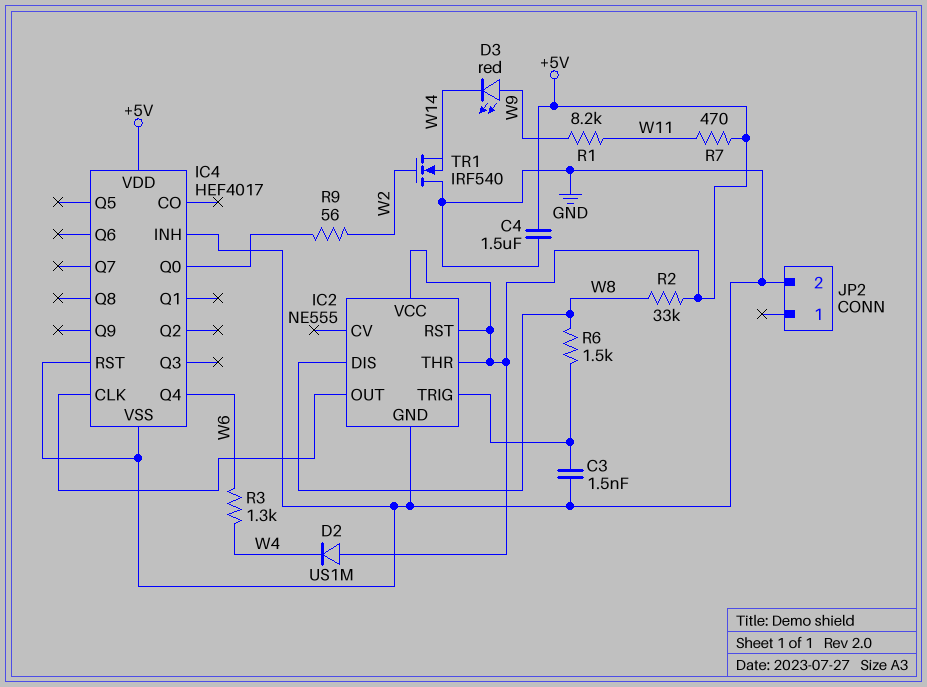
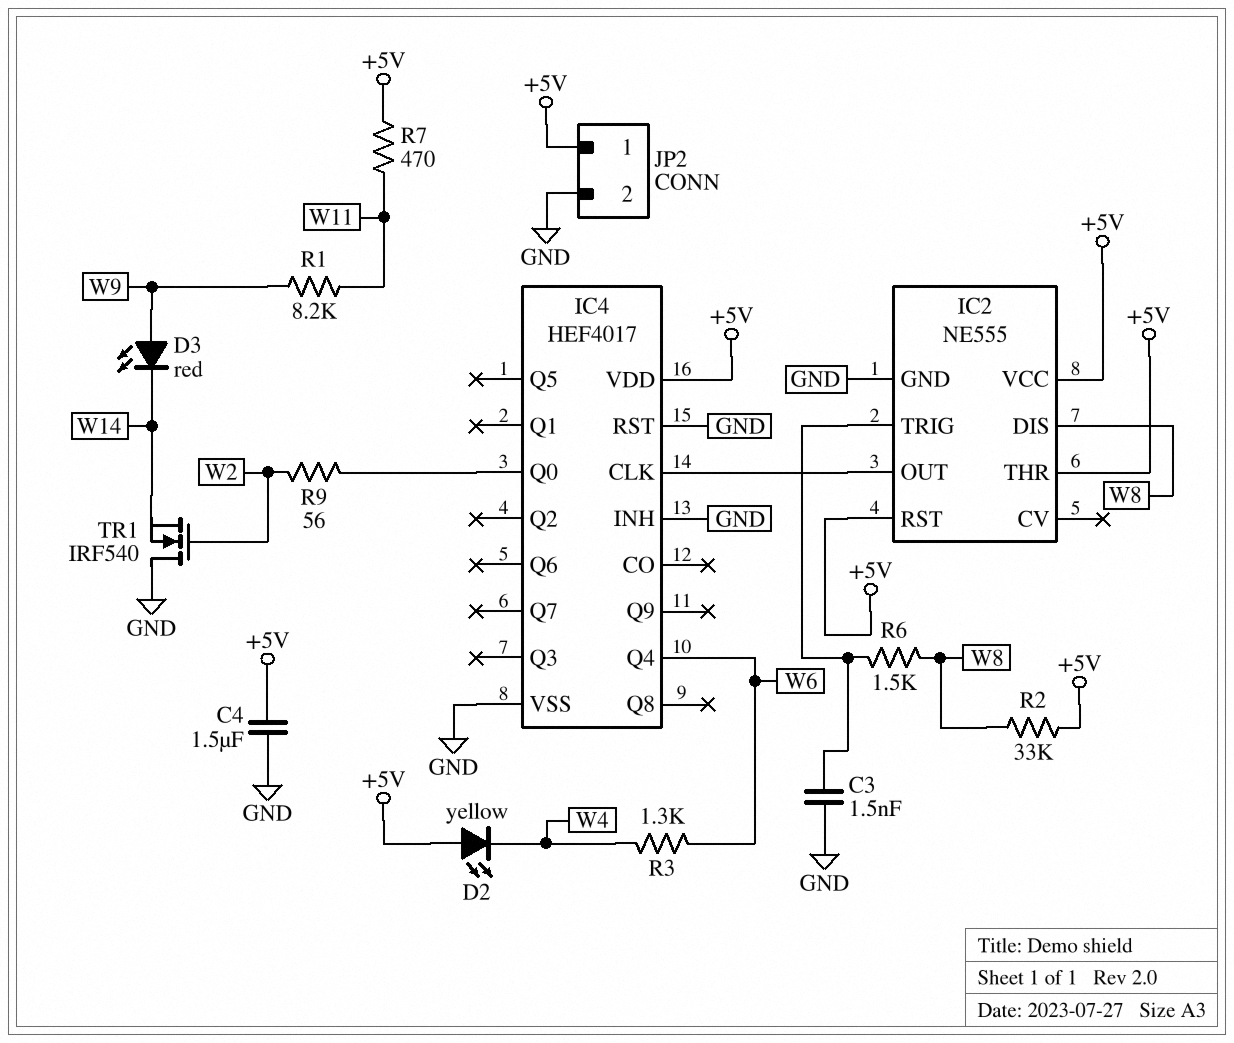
D2: diode US1M (A +5V, K W4) -> LED yellow (A +5V, K W4)
JP2 pin 1: none -> +5V

